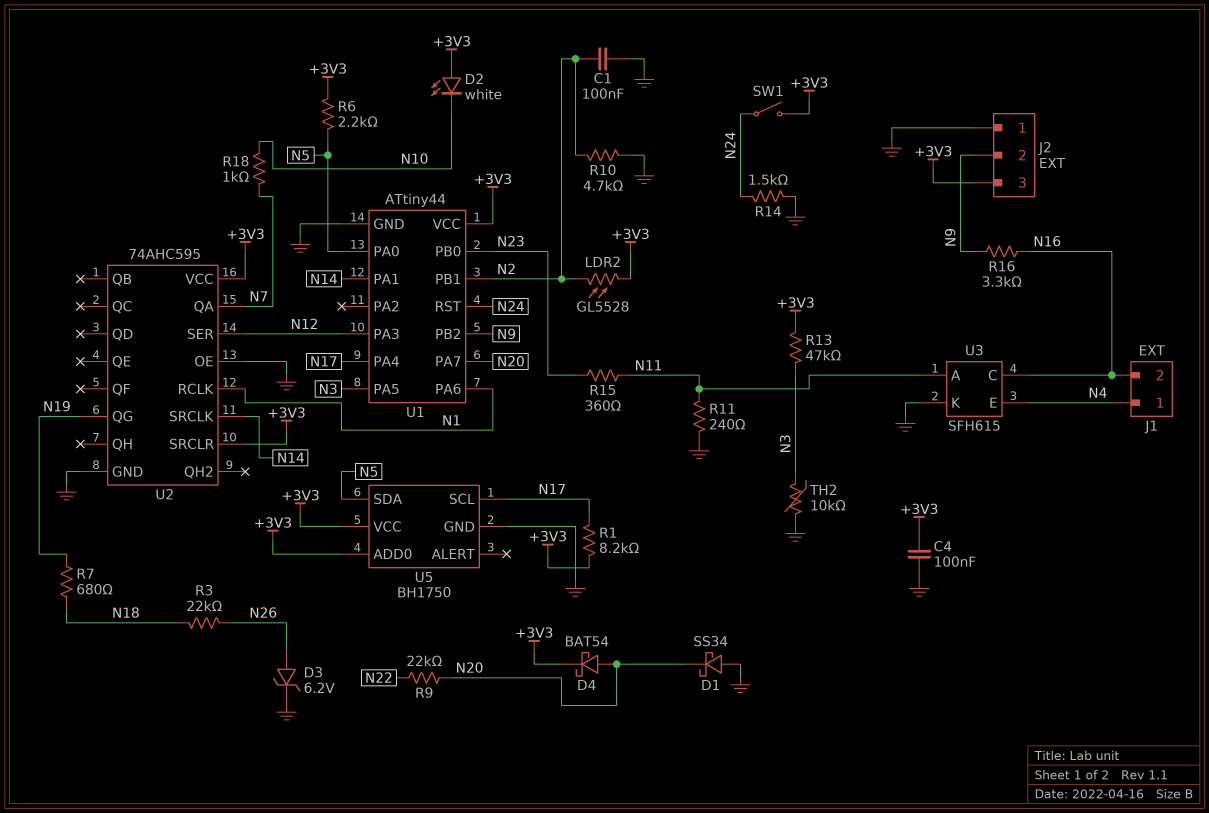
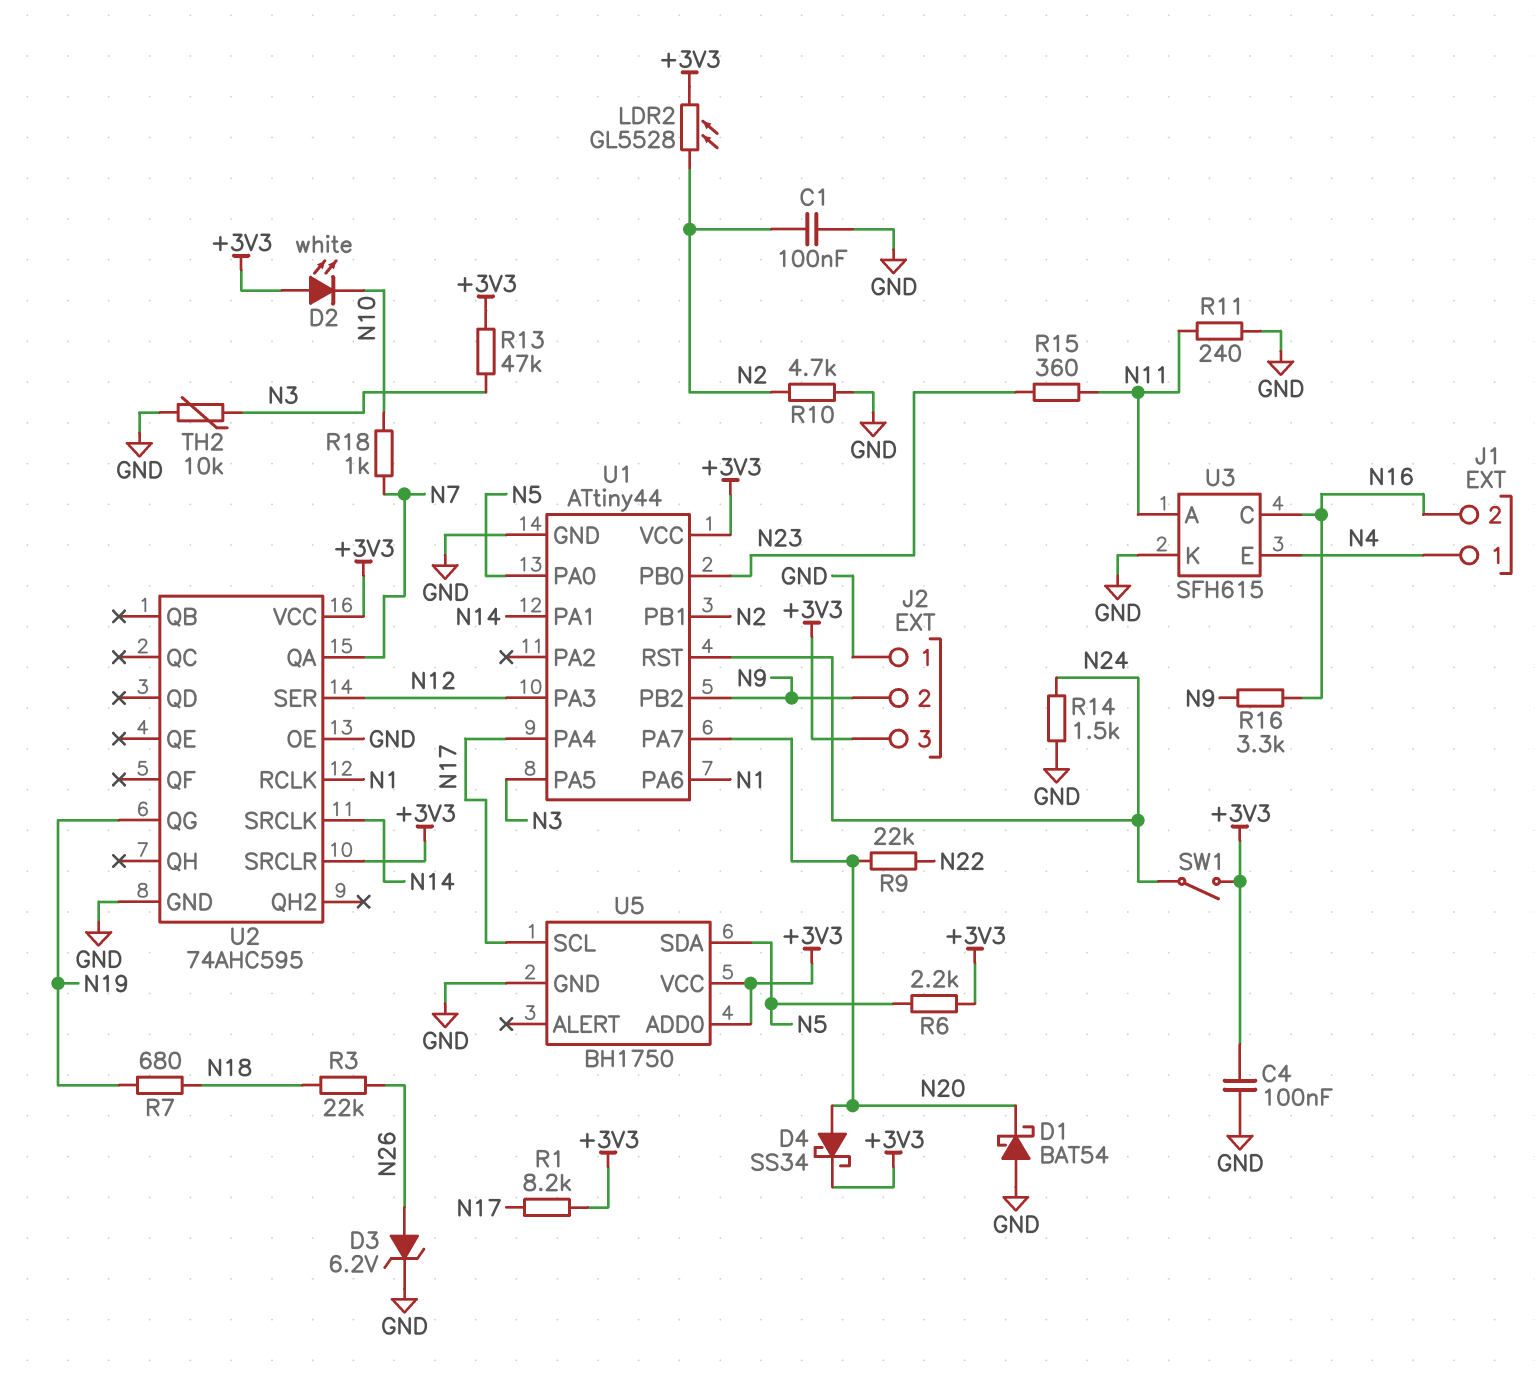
D1: schottky SS34 (A GND, K N20) -> schottky BAT54 (A GND, K N20)
D4: schottky BAT54 (A N20, K +3V3) -> schottky SS34 (A N20, K +3V3)

